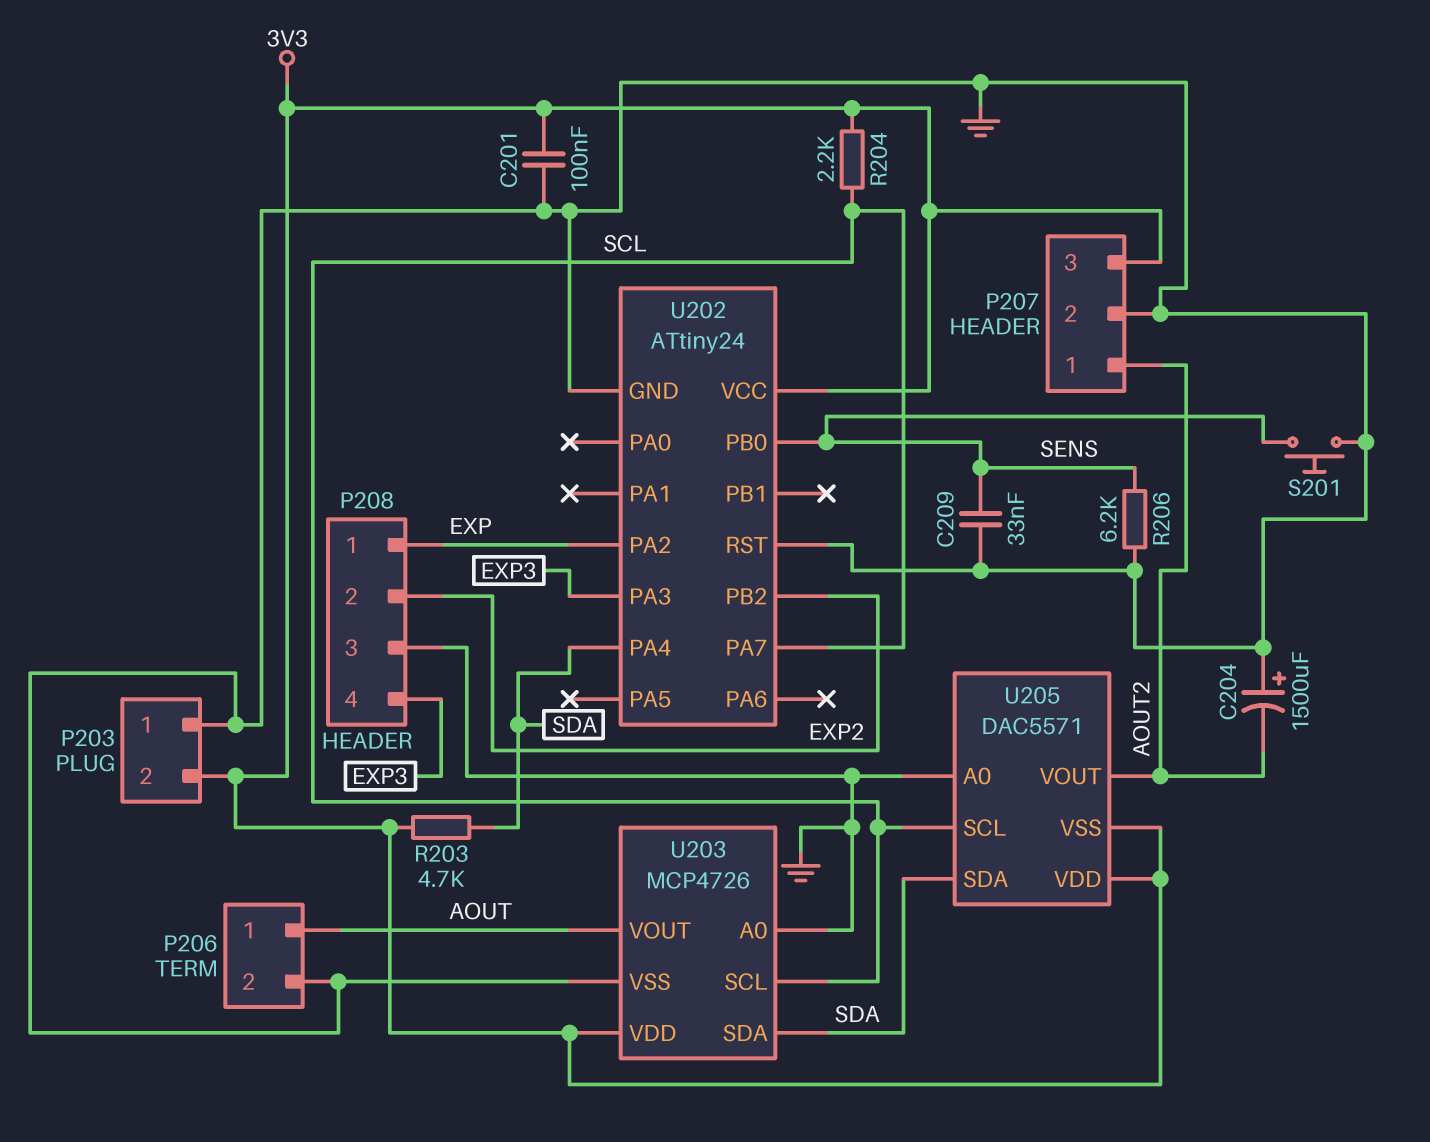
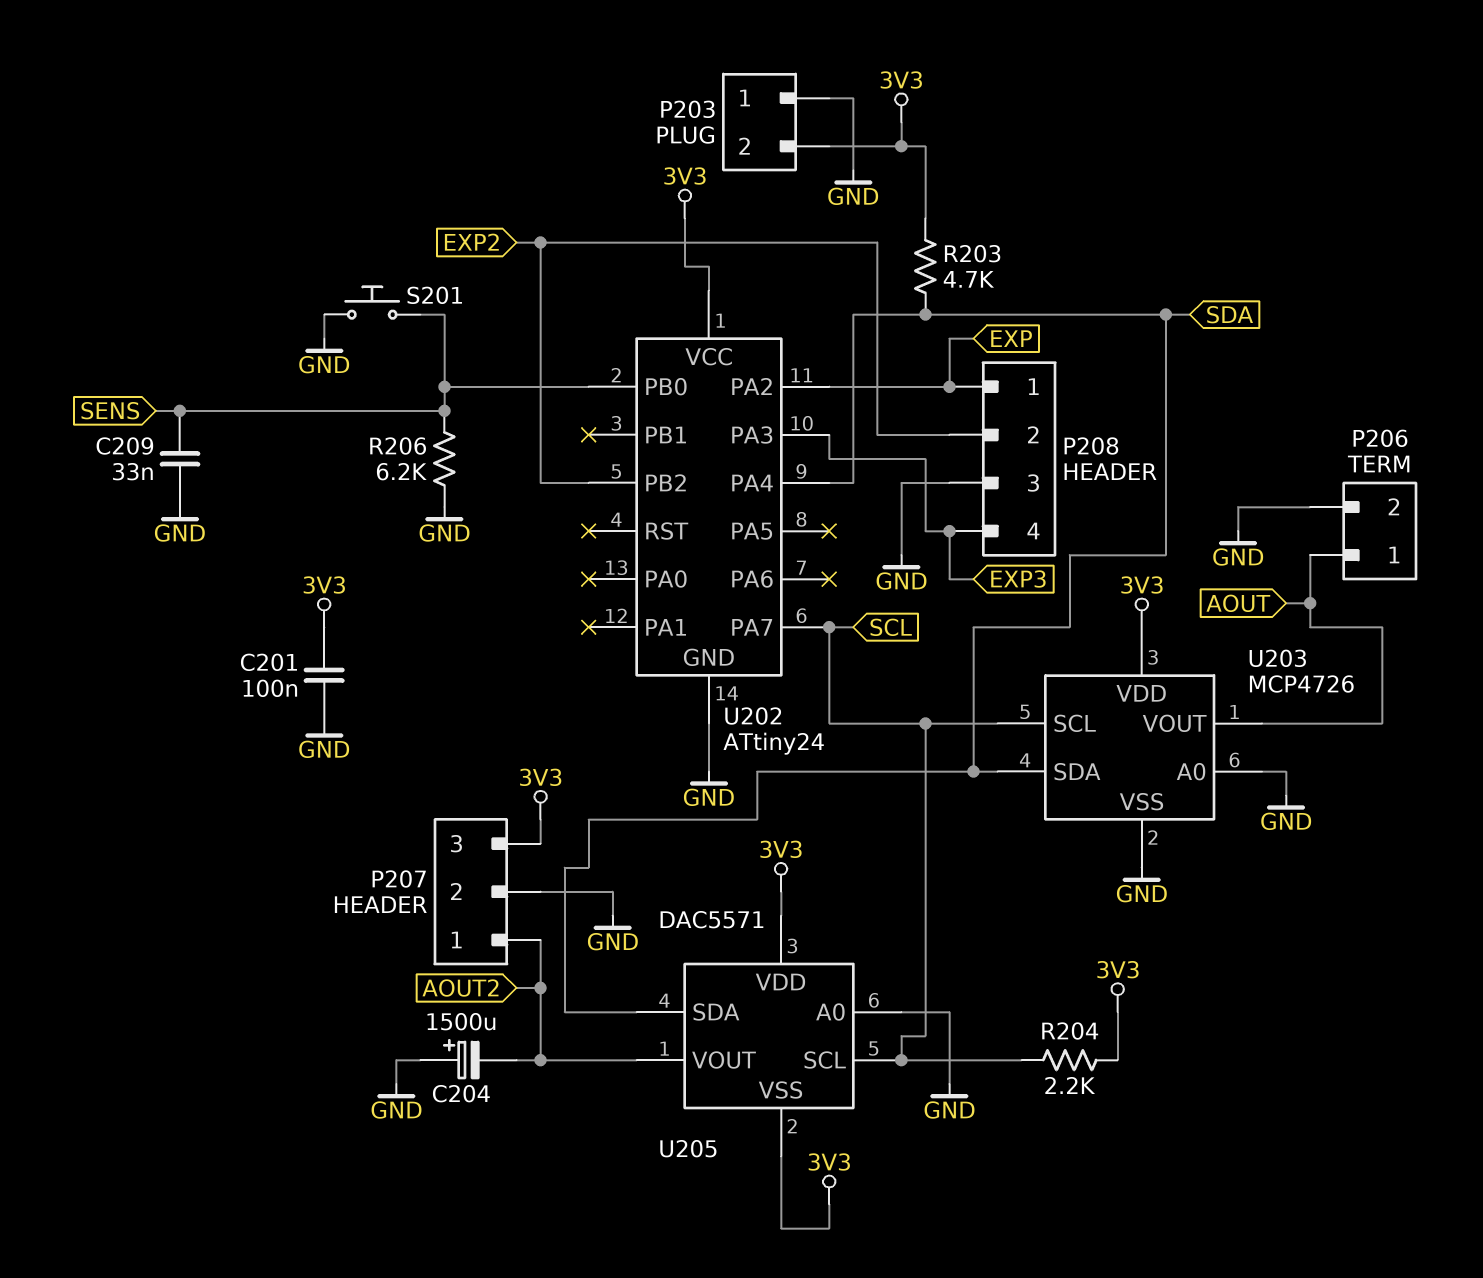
U202 pin RST: GND -> none

